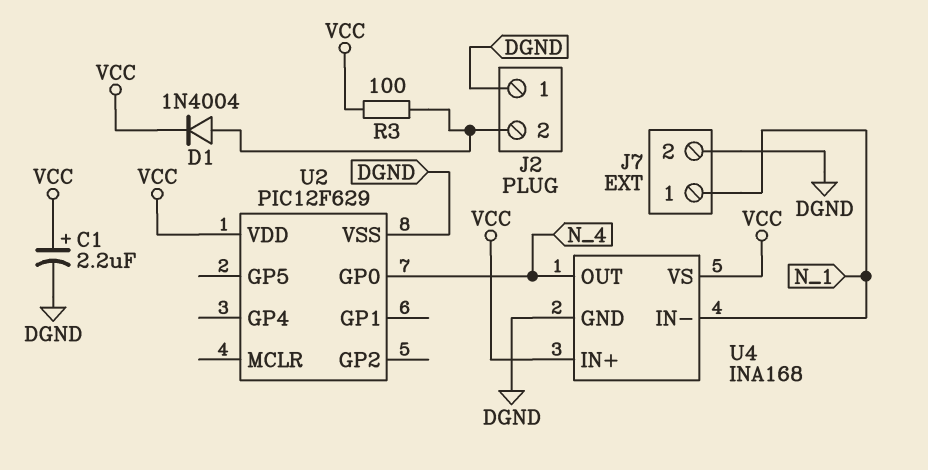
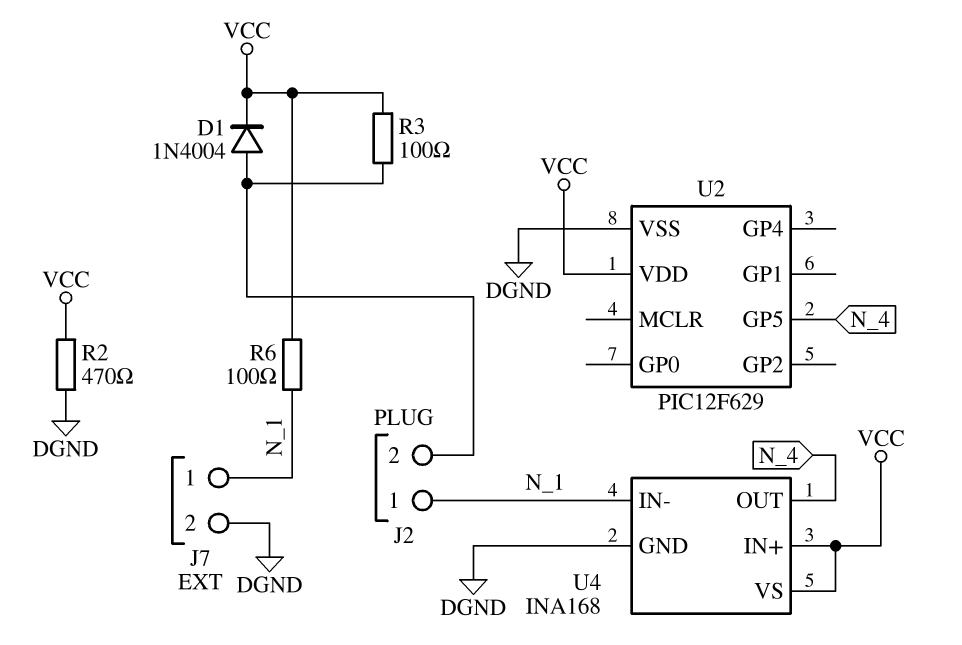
C1: 2.2uF (plus VCC, minus DGND) -> none
J2 pin 1: DGND -> N_1
R2: none -> 470 (DGND, VCC)
R6: none -> 100 (N_1, VCC)
U2 pin GP0: N_4 -> none
U2 pin GP5: none -> N_4

